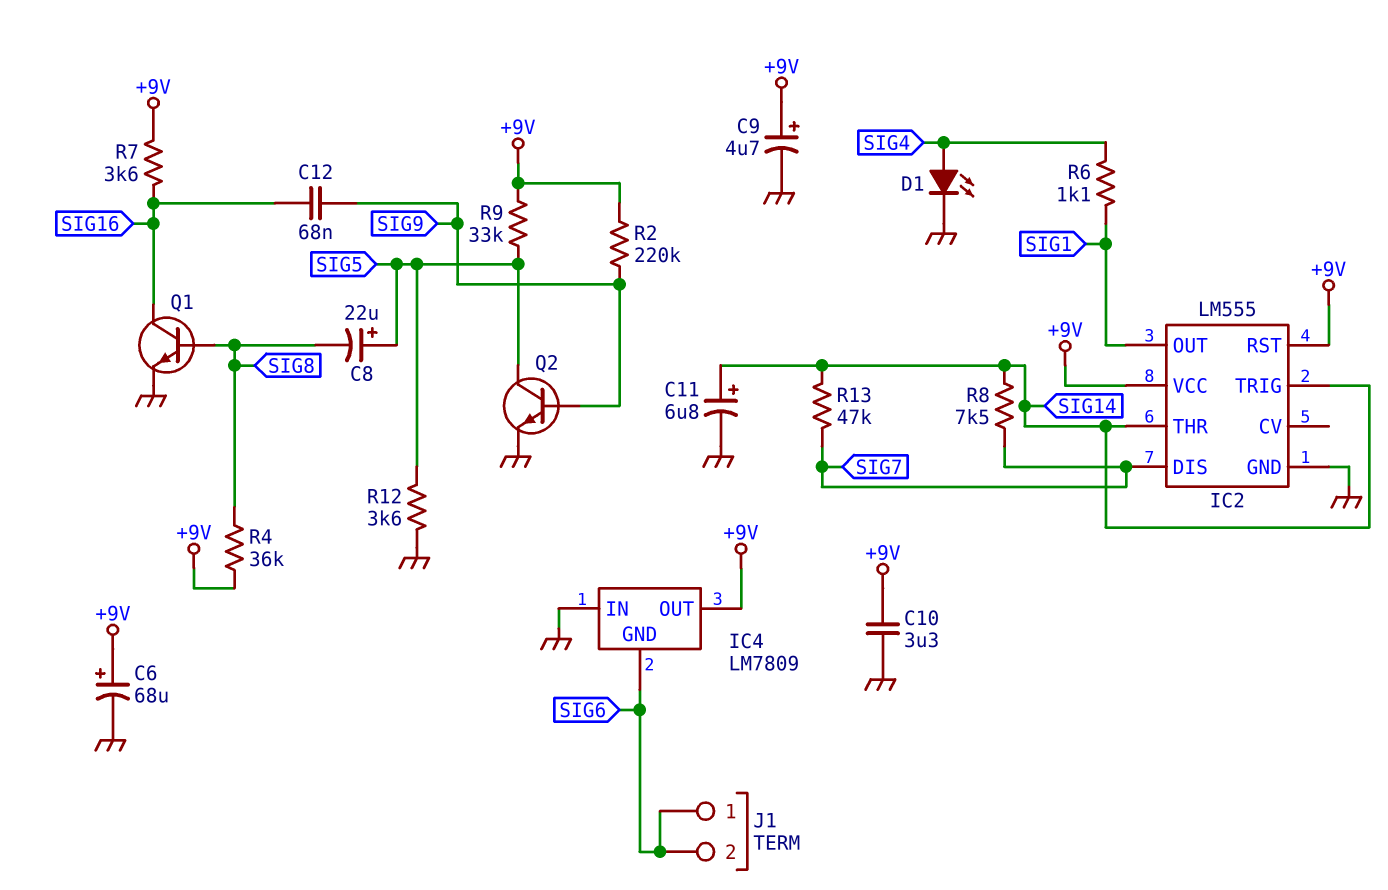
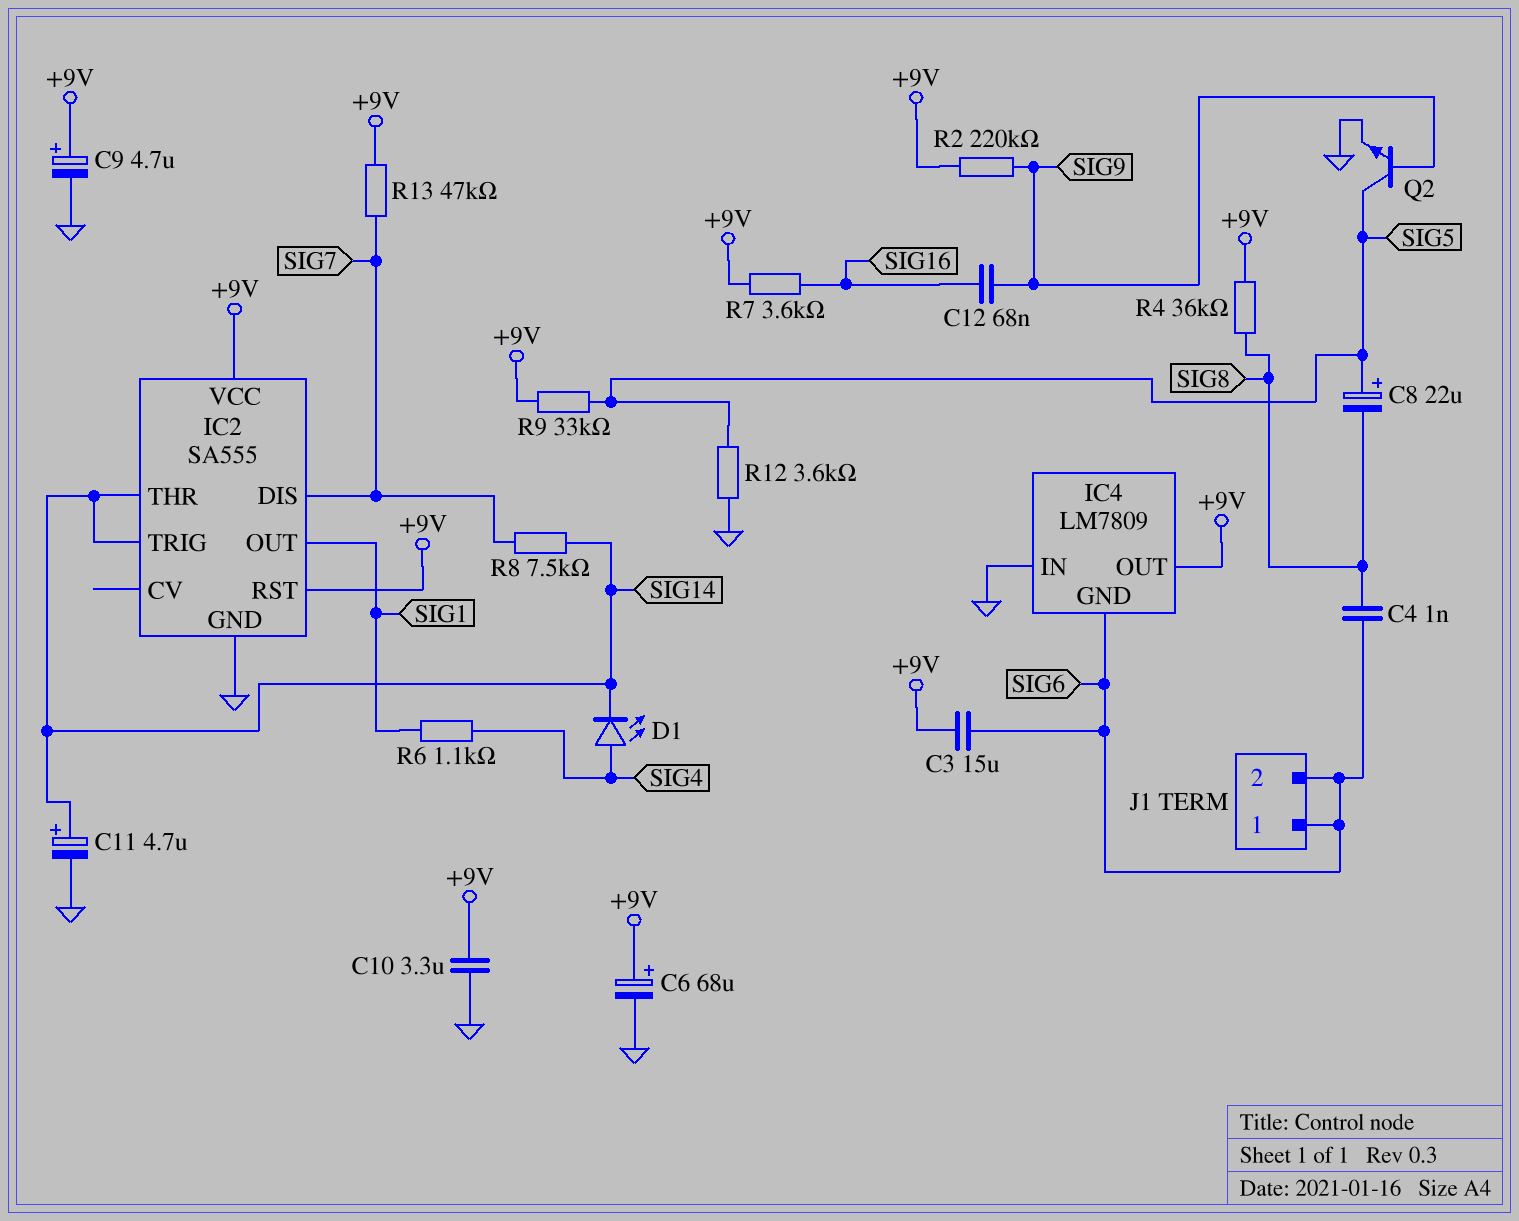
C3: none -> 15uF (+9V, SIG6)
C4: none -> 1nF (SIG6, SIG8)
C11: 6.8uF (plus SIG14, minus GND) -> 4.7uF (plus SIG14, minus GND)
D1: LED (A SIG4, K GND) -> LED (A SIG4, K SIG14)
IC2: LM555 -> SA555
Q1: NPN (B SIG8, C SIG16, E GND) -> none
R13: 47k (SIG7, SIG14) -> 47k (+9V, SIG7)

